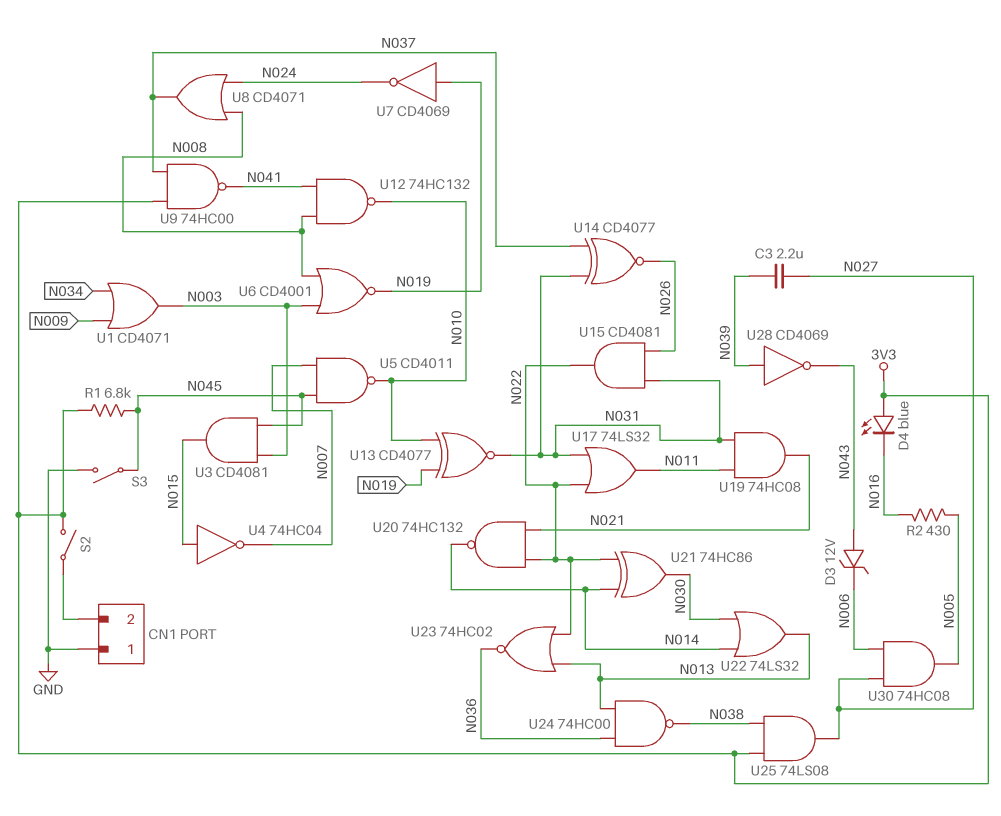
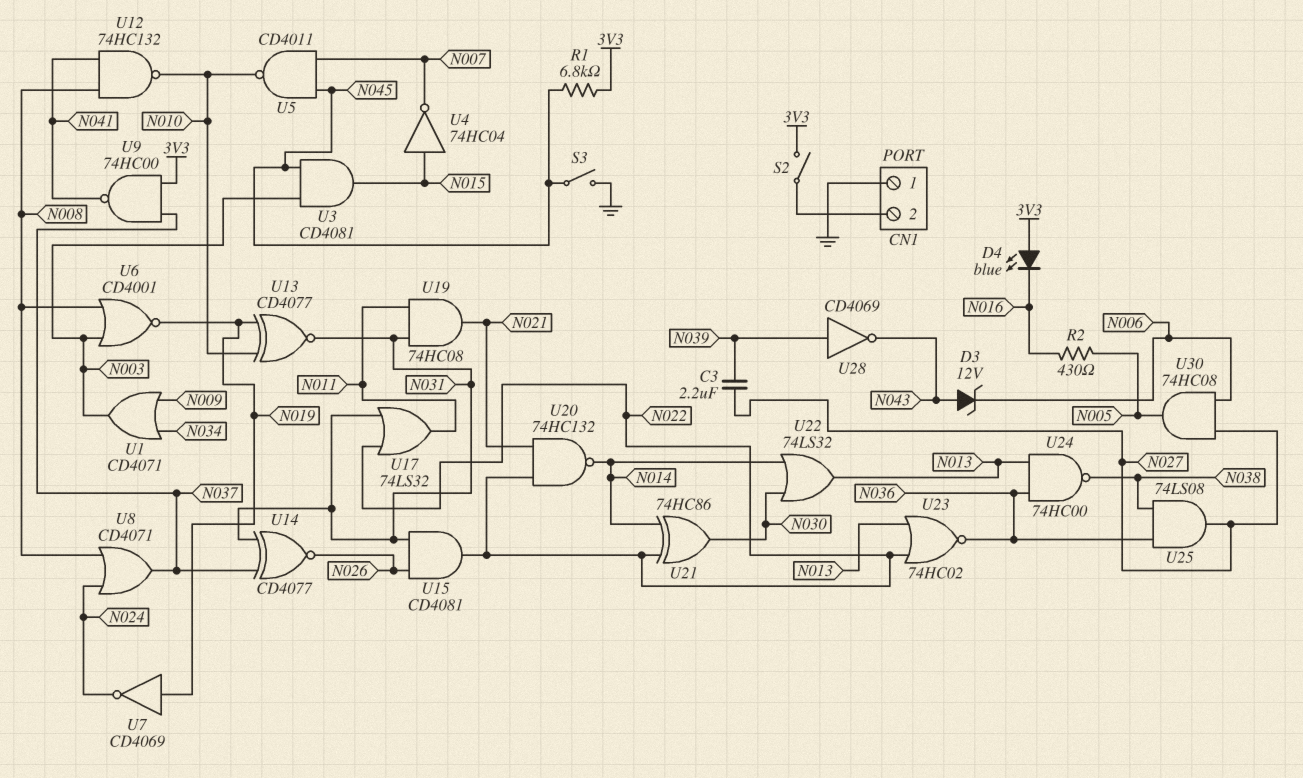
U25: AND 74LS08 (in 3V3, in N038, out N027) -> AND 74LS08 (in N036, in N038, out N027)

